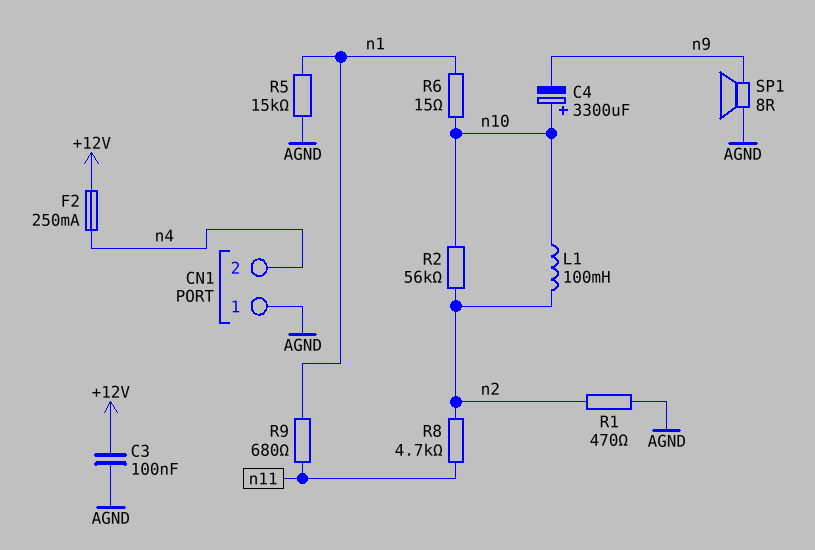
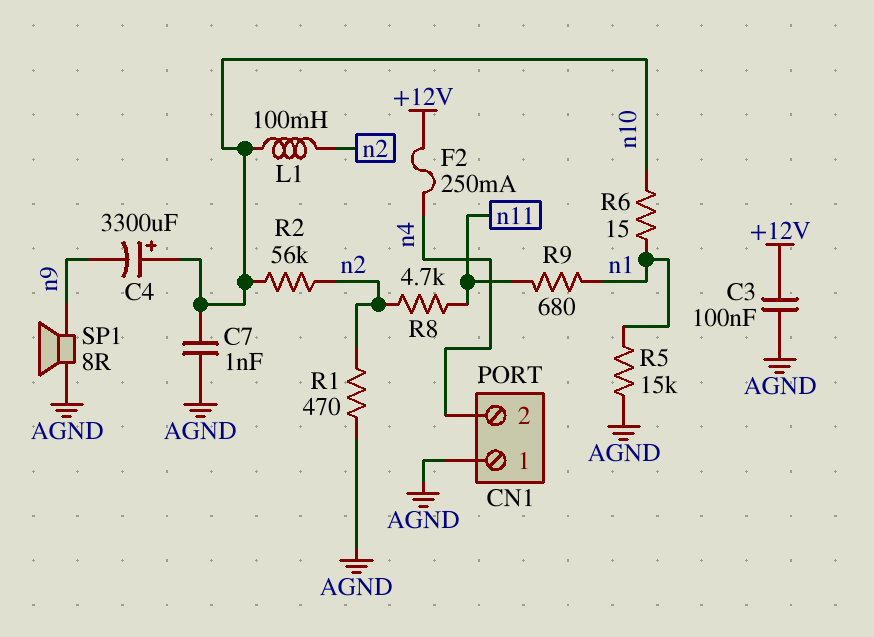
C7: none -> 1nF (AGND, n10)

